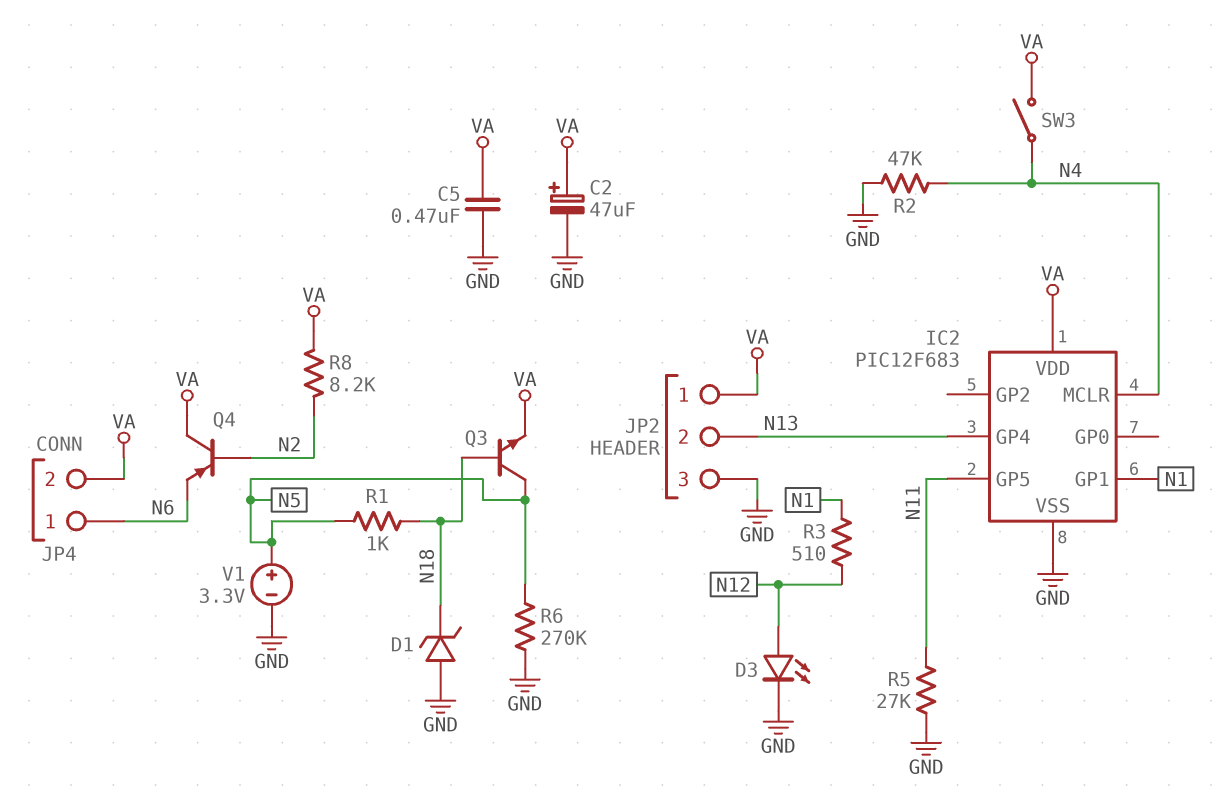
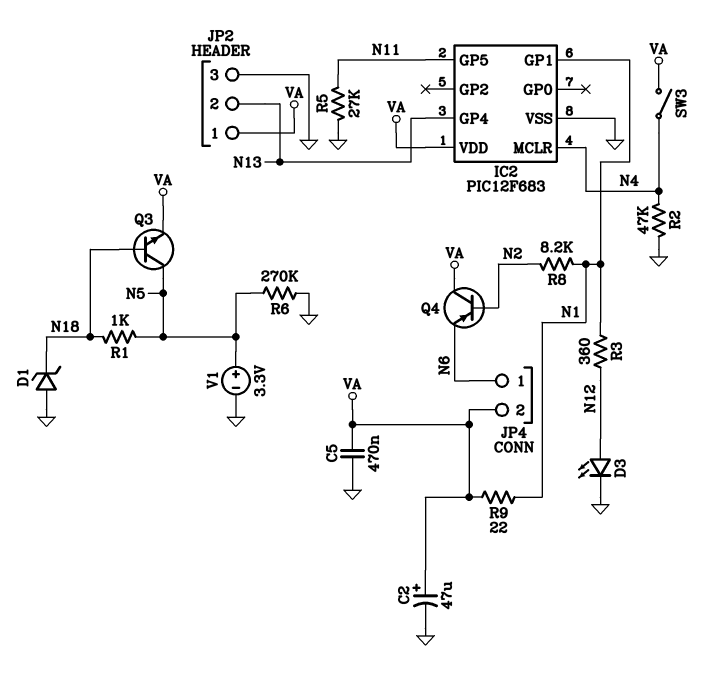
R3: 510 (N1, N12) -> 360 (N1, N12)
R8: 8.2k (N2, VA) -> 8.2k (N1, N2)
R9: none -> 22 (N1, VA)

